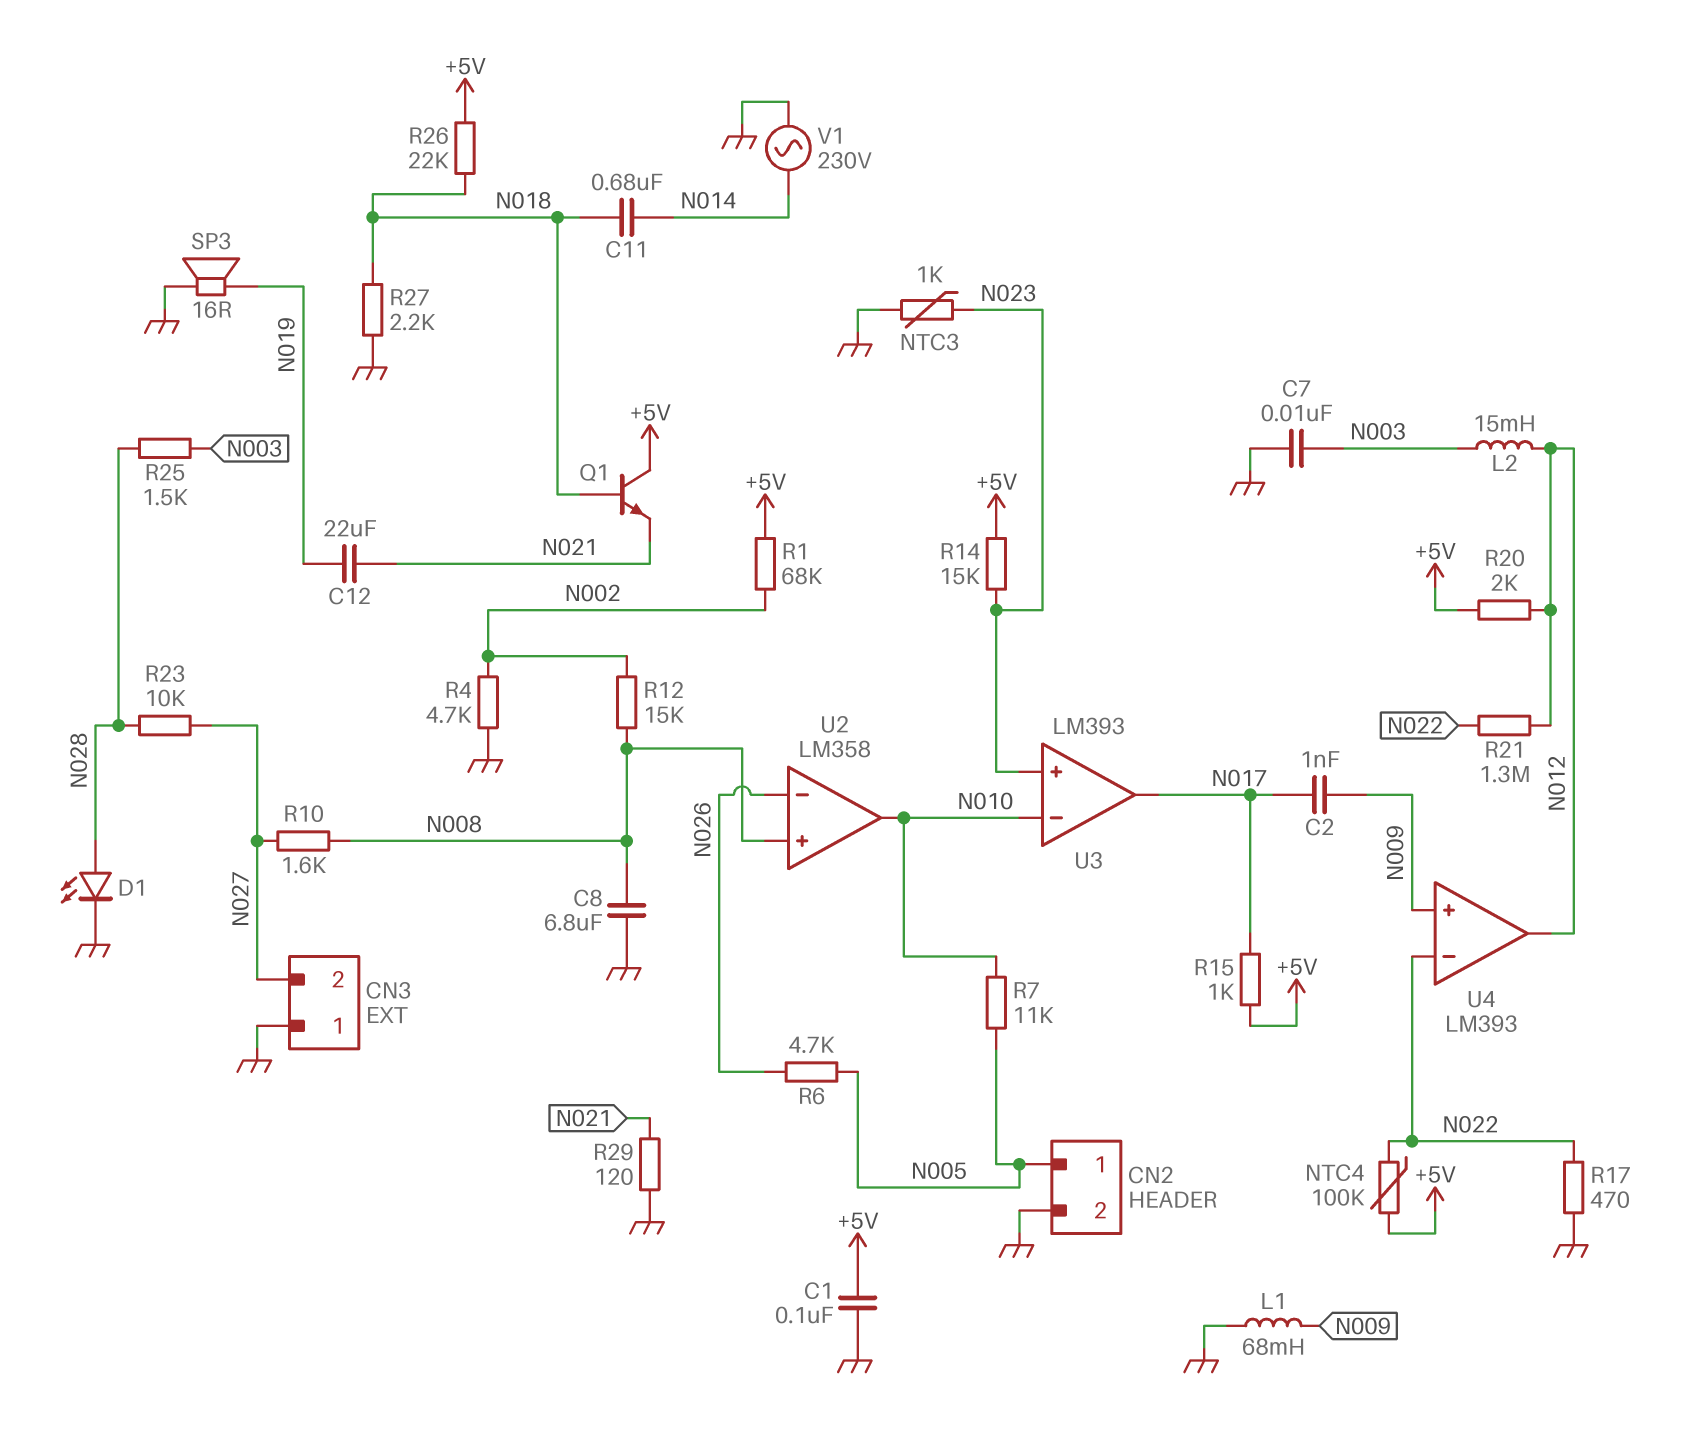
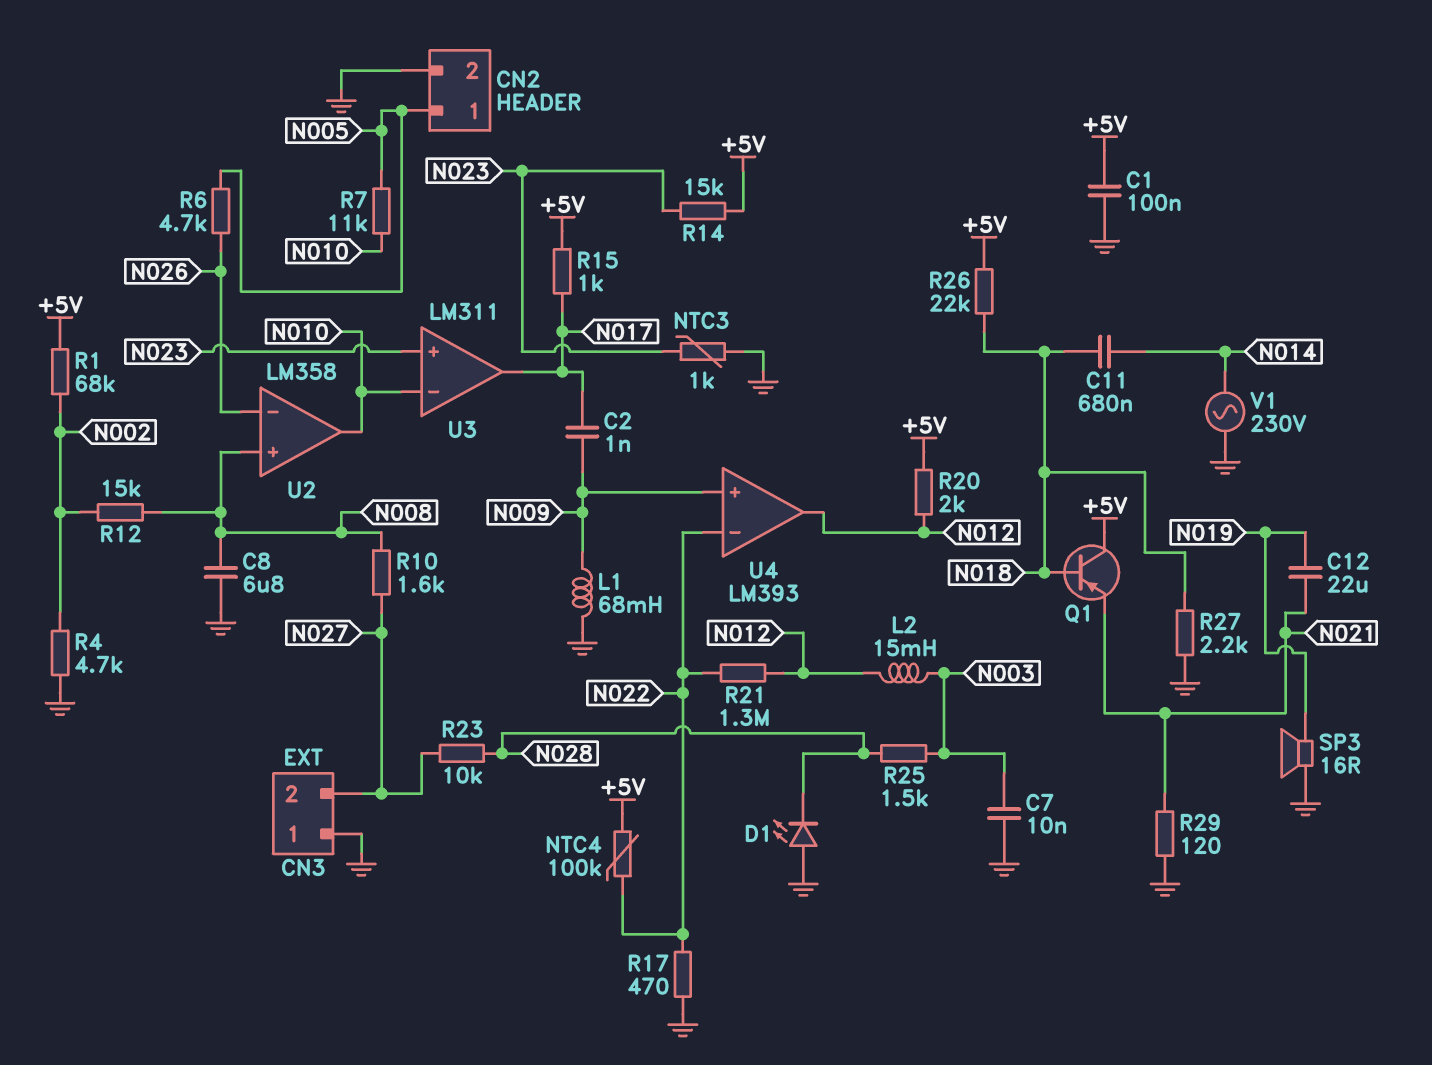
D1: LED (A N028, K GND) -> LED (A GND, K N028)
Q1: NPN (B N018, C +5V, E N021) -> PNP (B N018, C +5V, E N021)
U3: LM393 -> LM311

